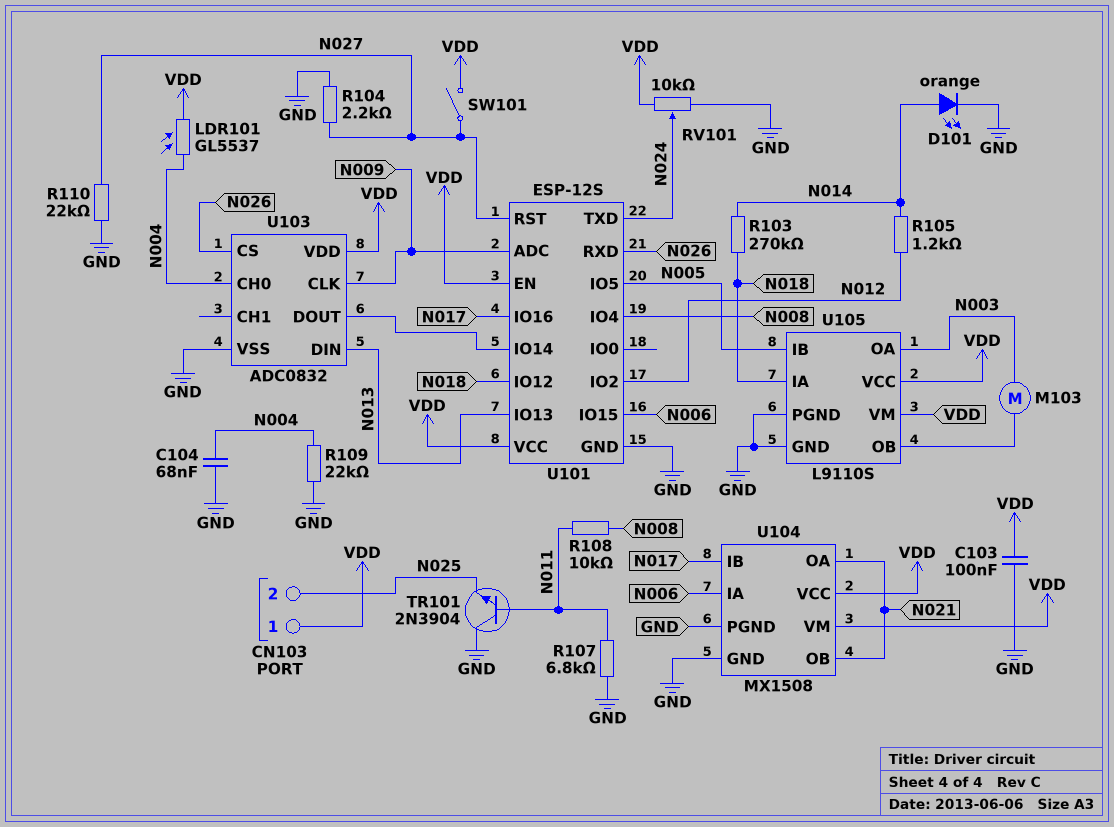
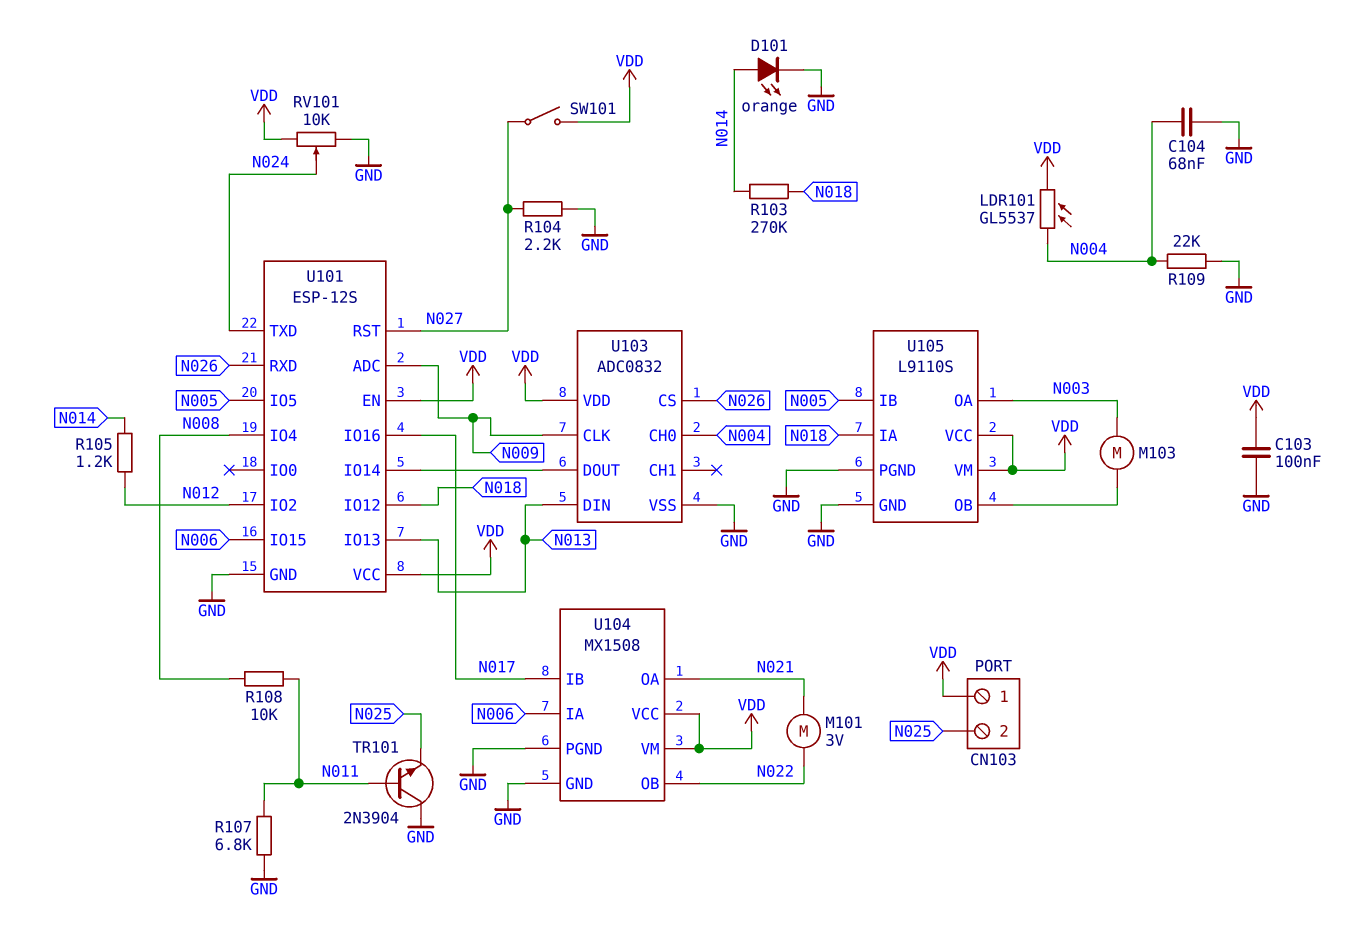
M101: none -> motor 3V (N021, N022)
R110: 22k (GND, N027) -> none
U104 pin OB: N021 -> N022

